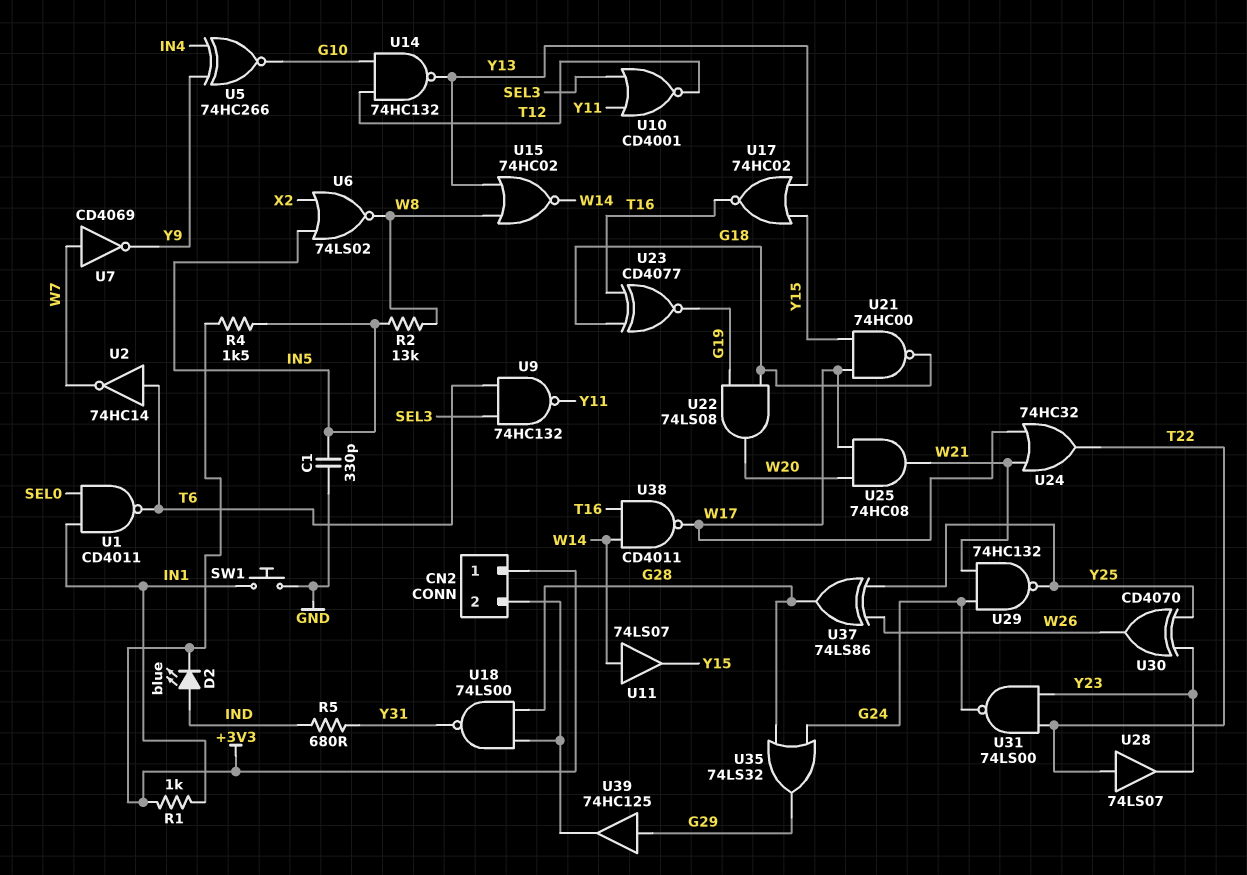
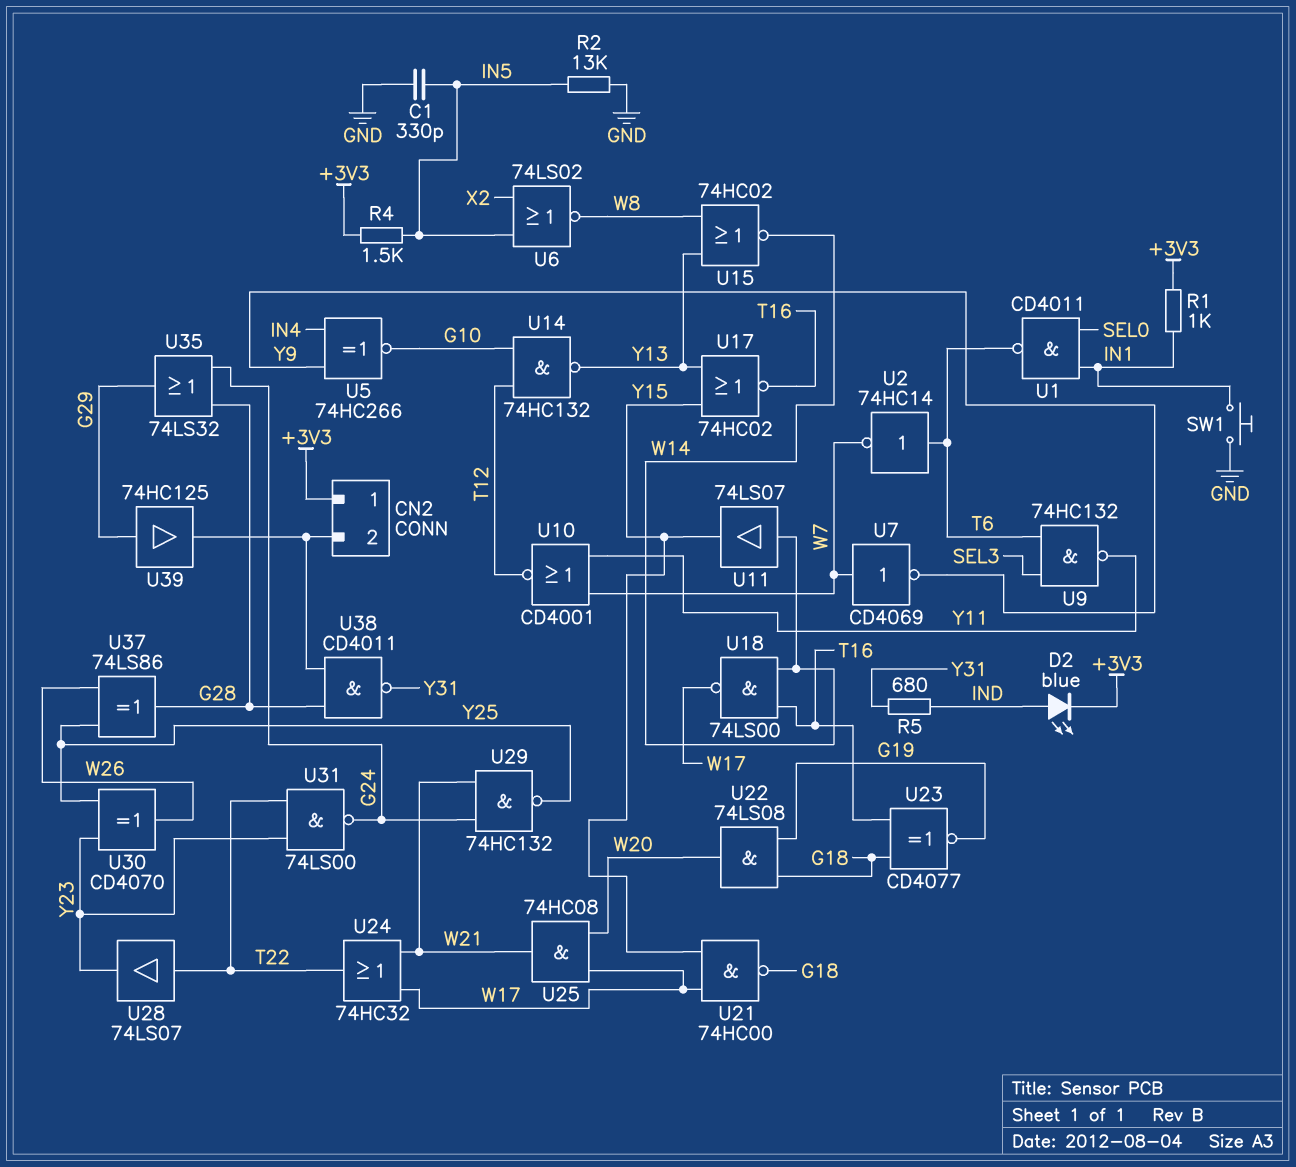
R2: 13k (IN5, W8) -> 13k (GND, IN5)
U10: NOR CD4001 (in SEL3, in Y11, out T12) -> NOR CD4001 (in W7, in Y11, out T12)
U18: NAND 74LS00 (in CN2/2, in G28, out Y31) -> NAND 74LS00 (in T16, in W14, out W17)
U38: NAND CD4011 (in T16, in W14, out W17) -> NAND CD4011 (in CN2/2, in G28, out Y31)

